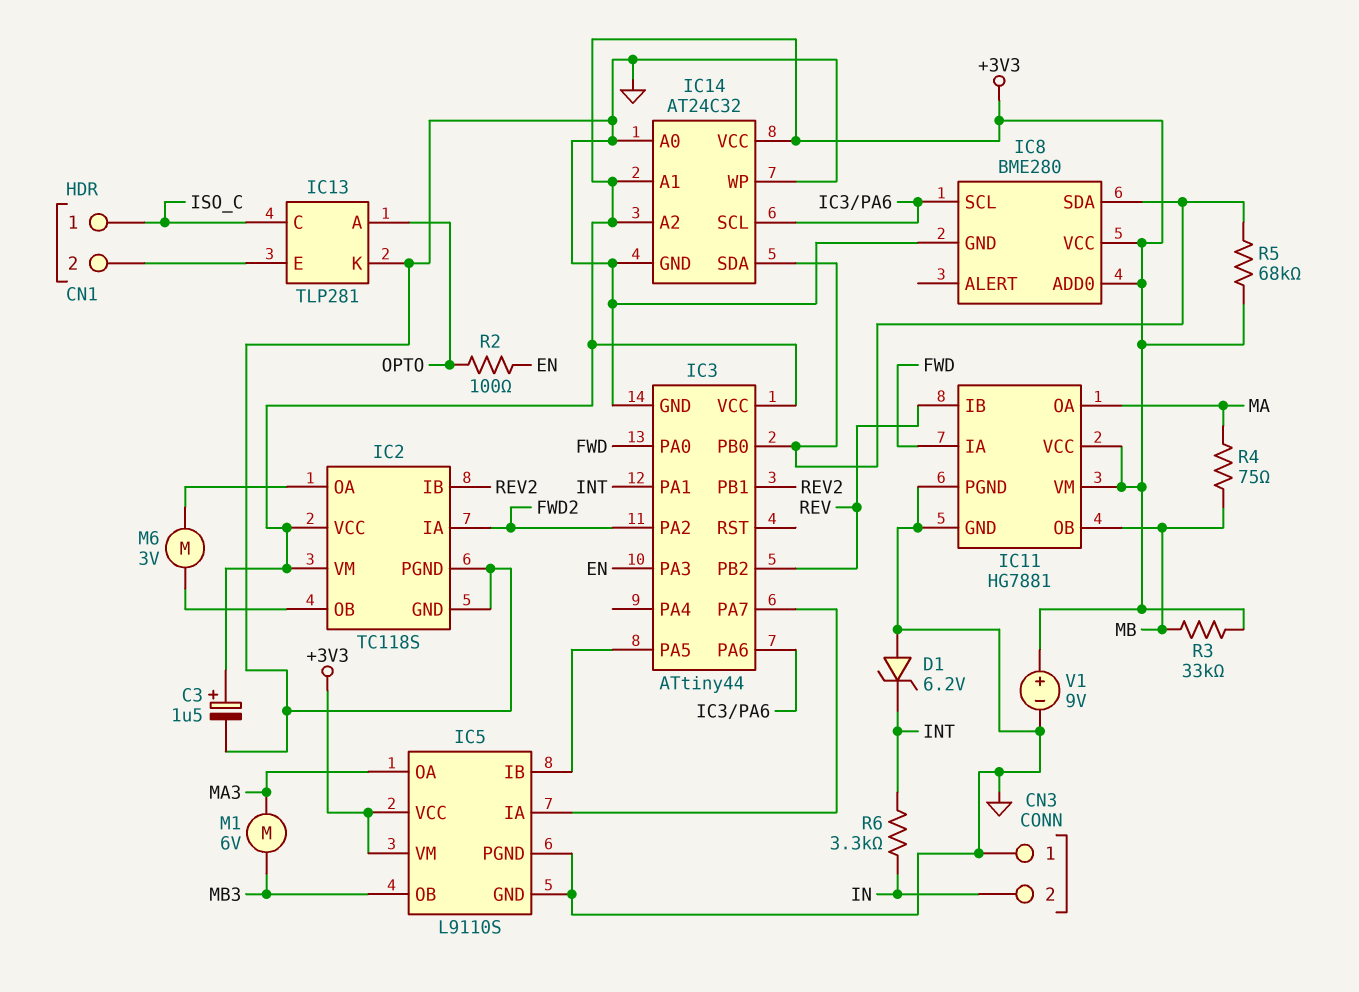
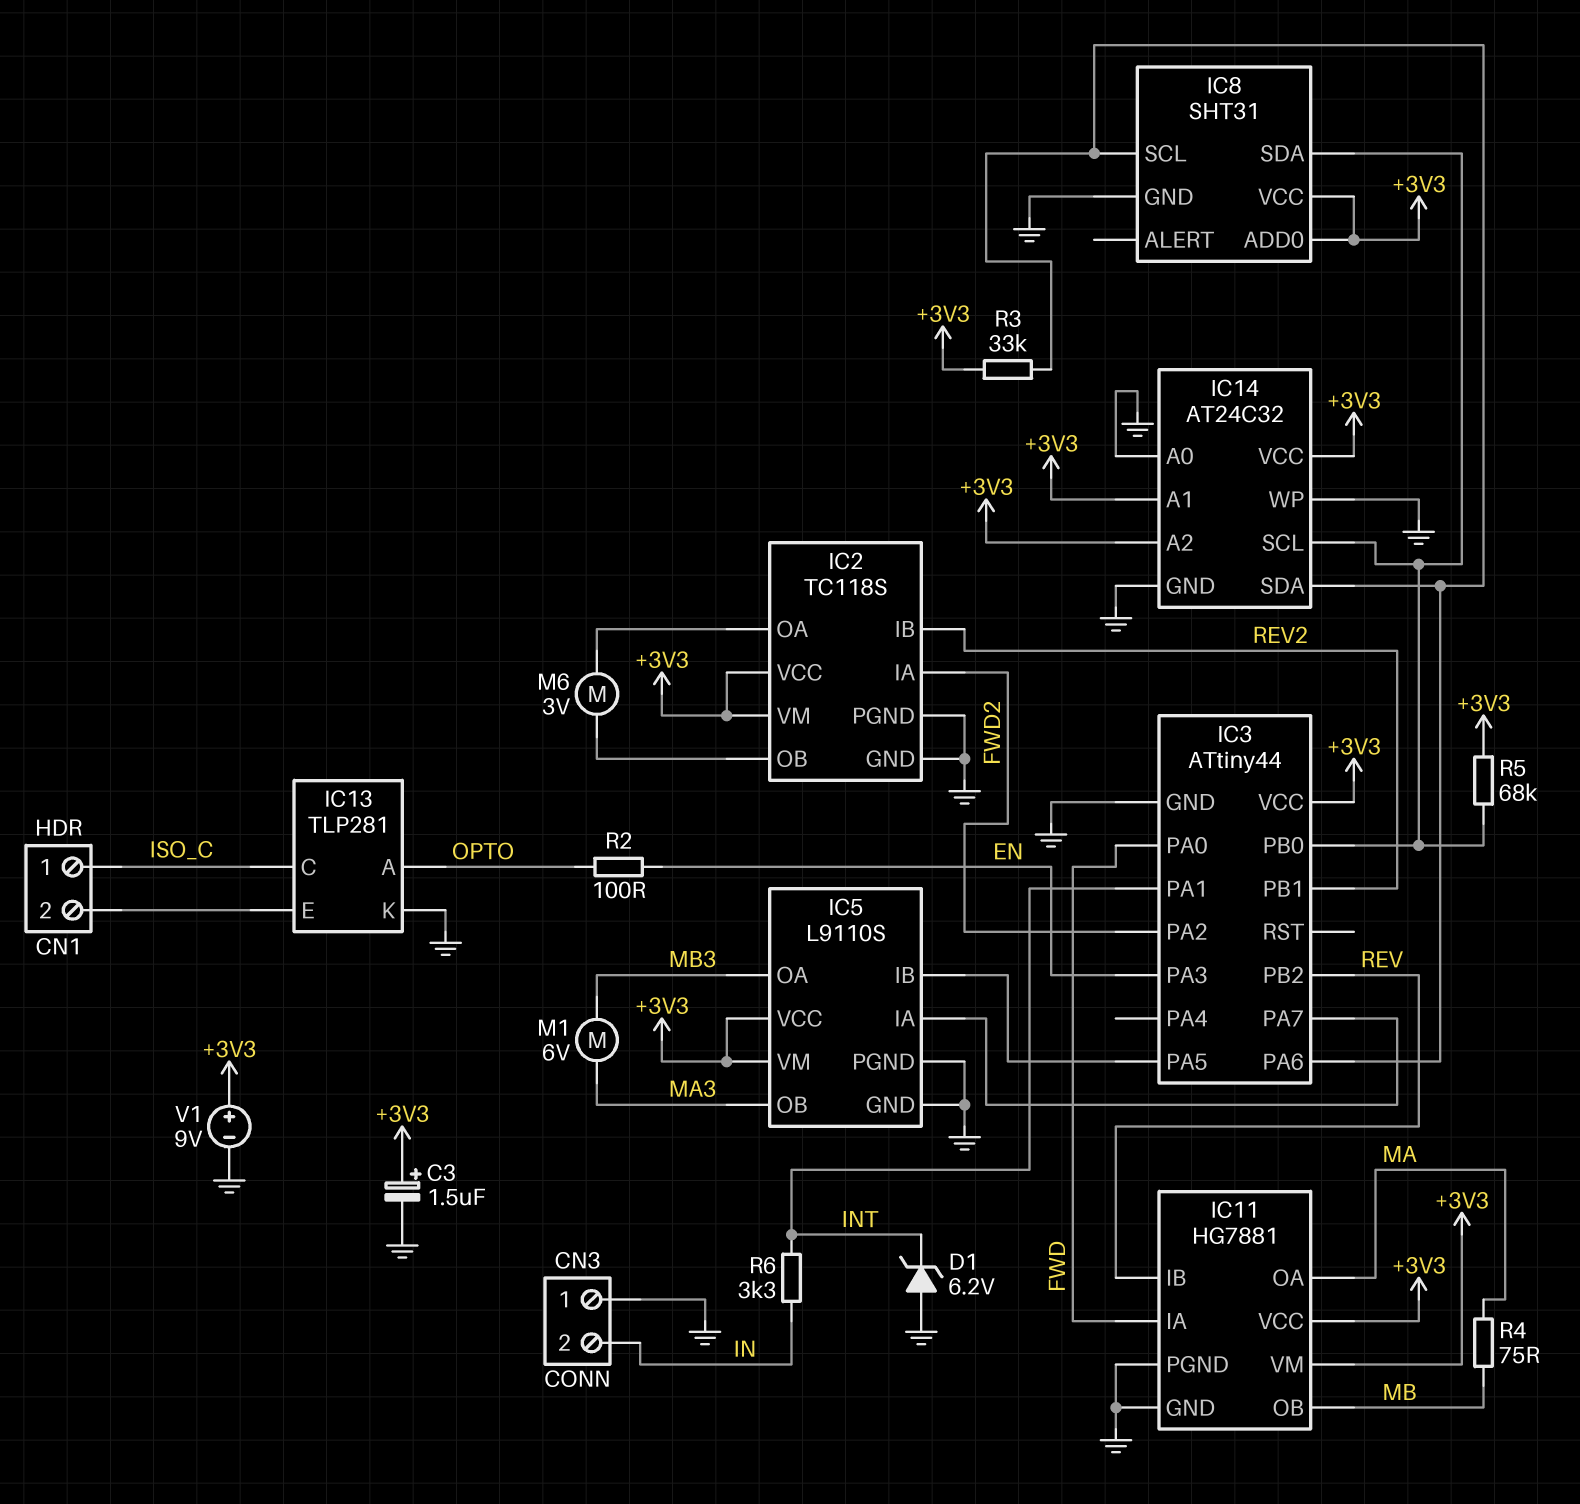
IC5 pin OA: MA3 -> MB3
IC5 pin OB: MB3 -> MA3
IC8: BME280 -> SHT31
IC14 pin SCL: IC3/PA6 -> IC3/PB0
IC14 pin SDA: IC3/PB0 -> IC3/PA6
R3: 33k (+3V3, MB) -> 33k (+3V3, IC3/PA6)

